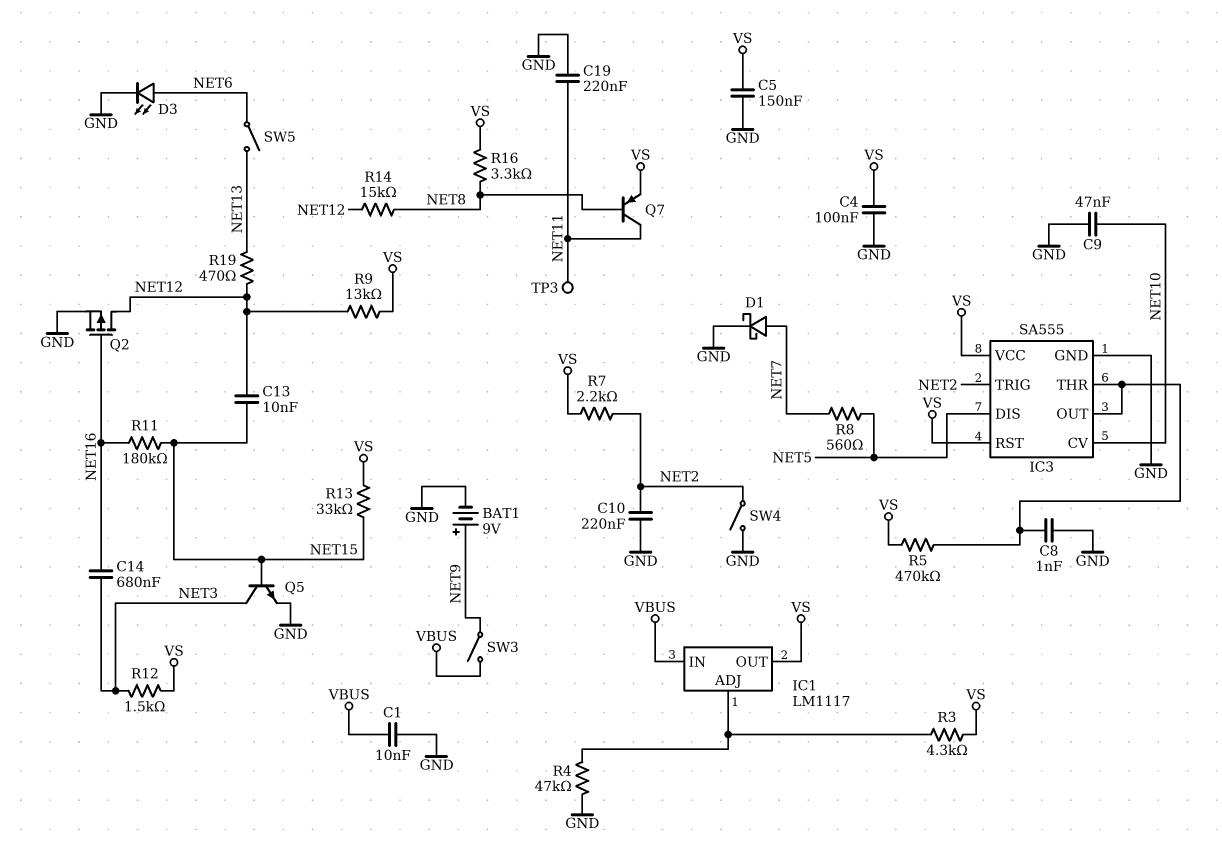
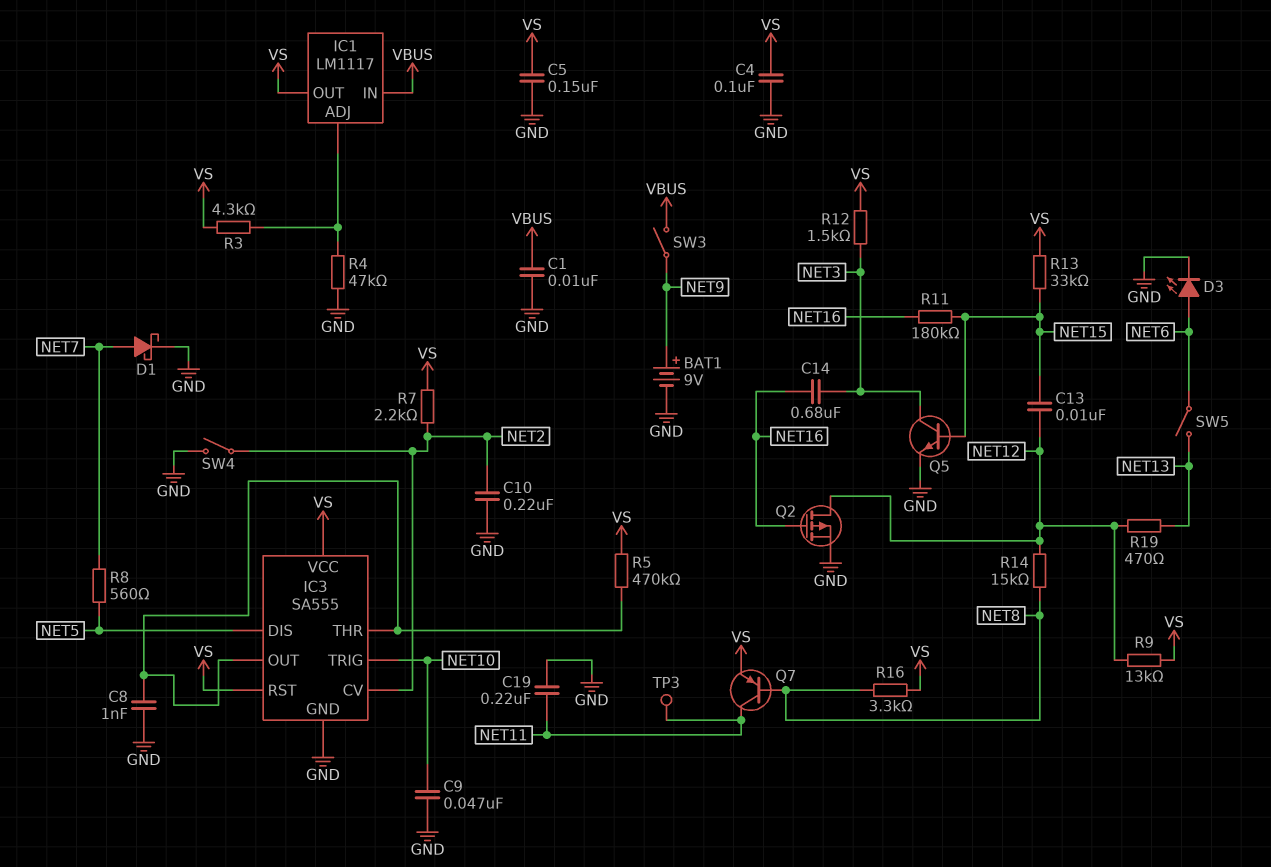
IC3 pin CV: NET10 -> NET2
IC3 pin TRIG: NET2 -> NET10

